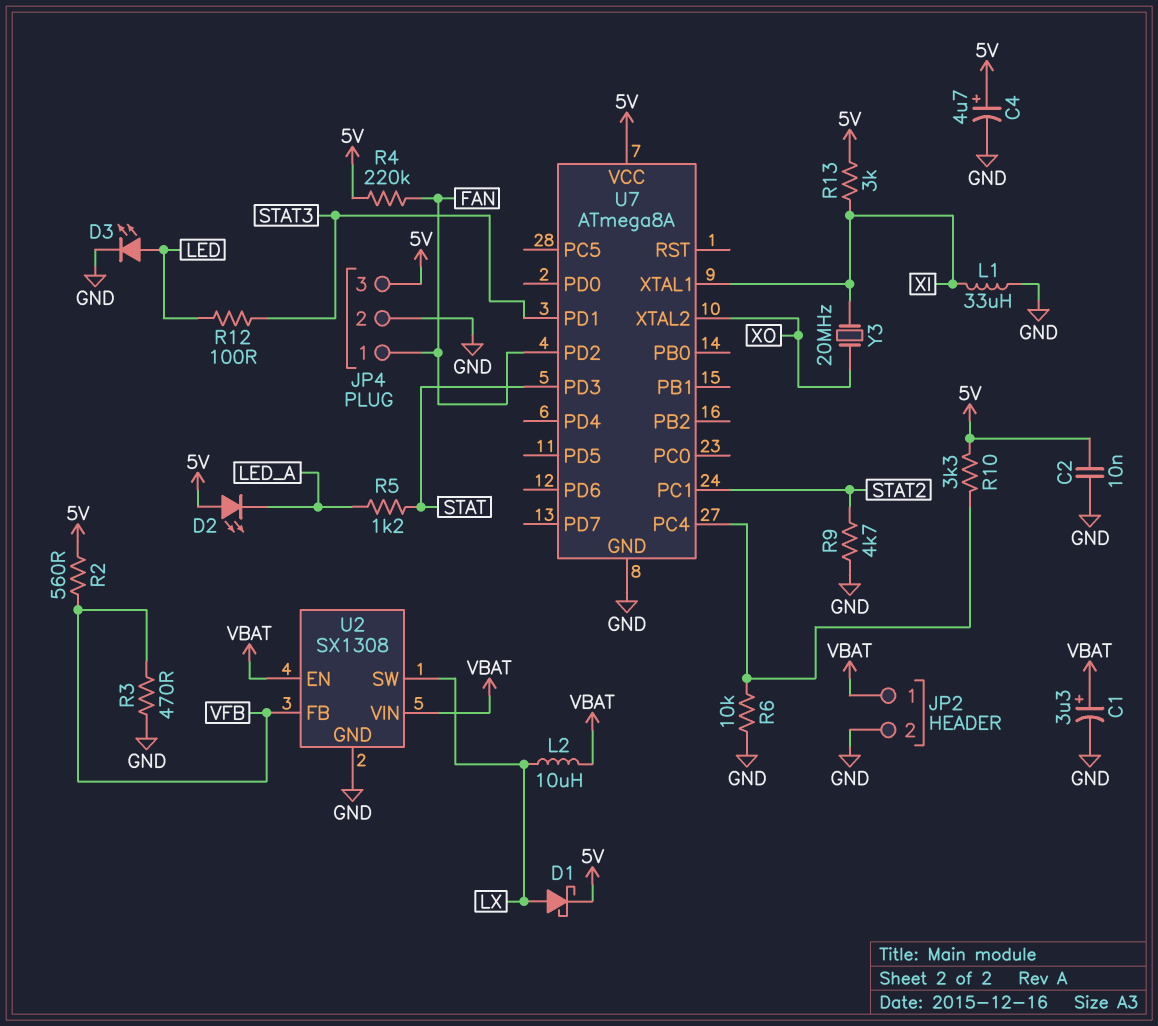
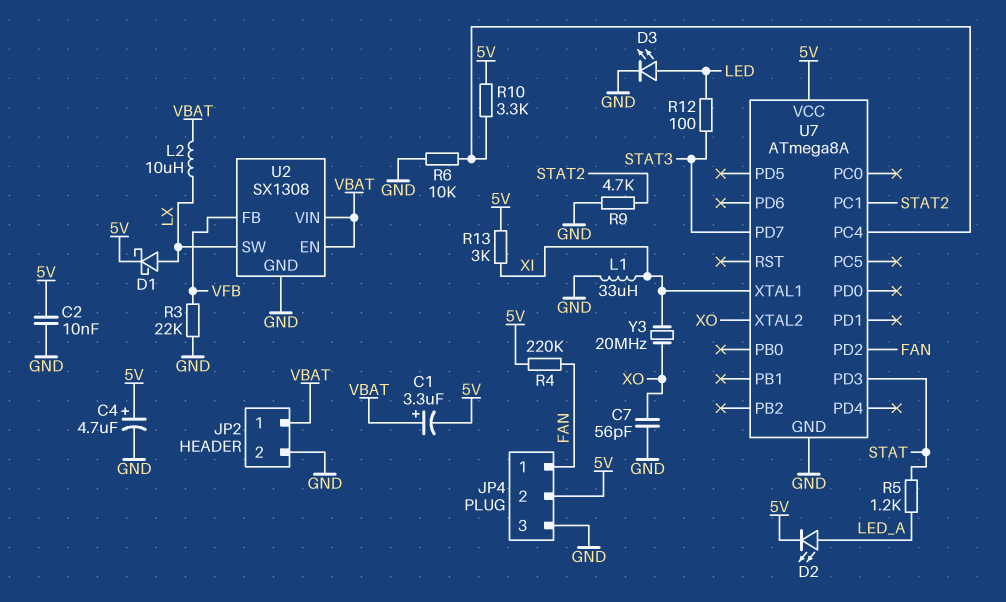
C1: 3.3uF (plus VBAT, minus GND) -> 3.3uF (plus VBAT, minus 5V)
C7: none -> 56pF (GND, XO)
D2: LED (A 5V, K LED_A) -> LED (A LED_A, K 5V)
JP4 pin 2: GND -> 5V
JP4 pin 3: 5V -> GND
R2: 560 (5V, VFB) -> none
R3: 470 (GND, VFB) -> 22k (GND, VFB)
U7 pin PD1: STAT3 -> none
U7 pin PD7: none -> STAT3

